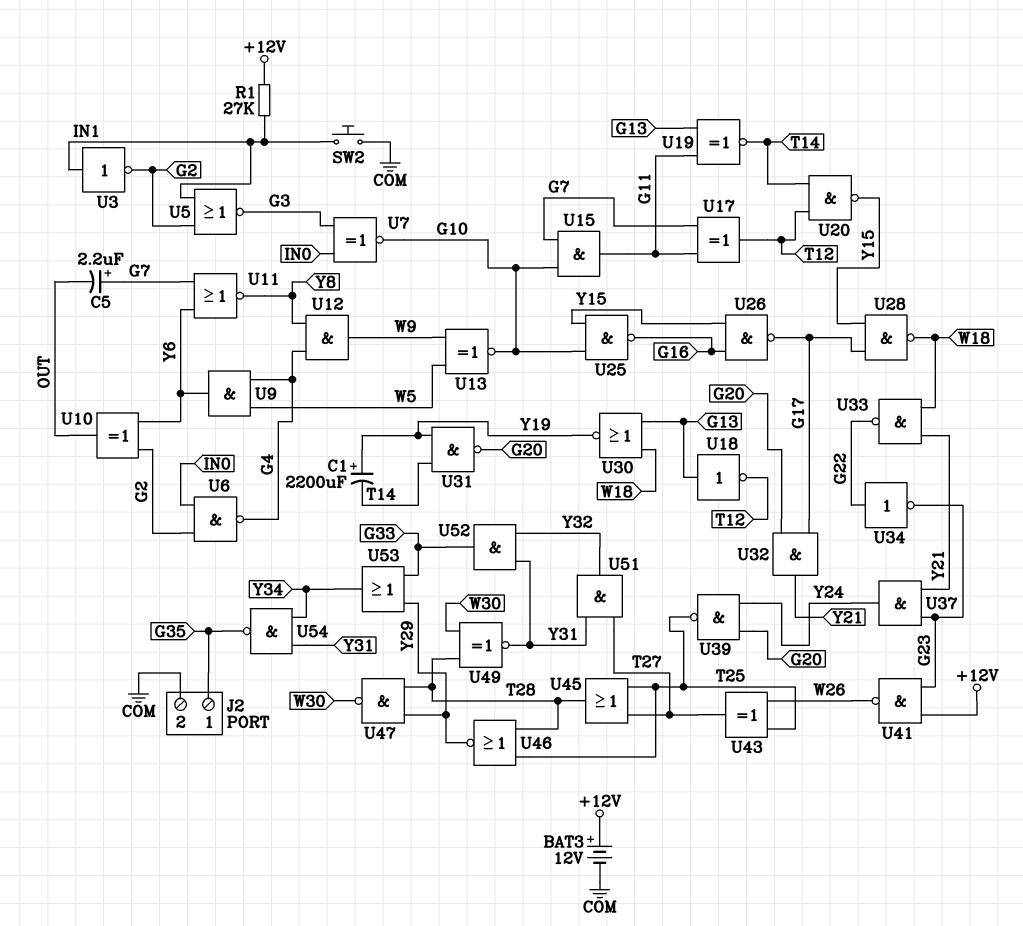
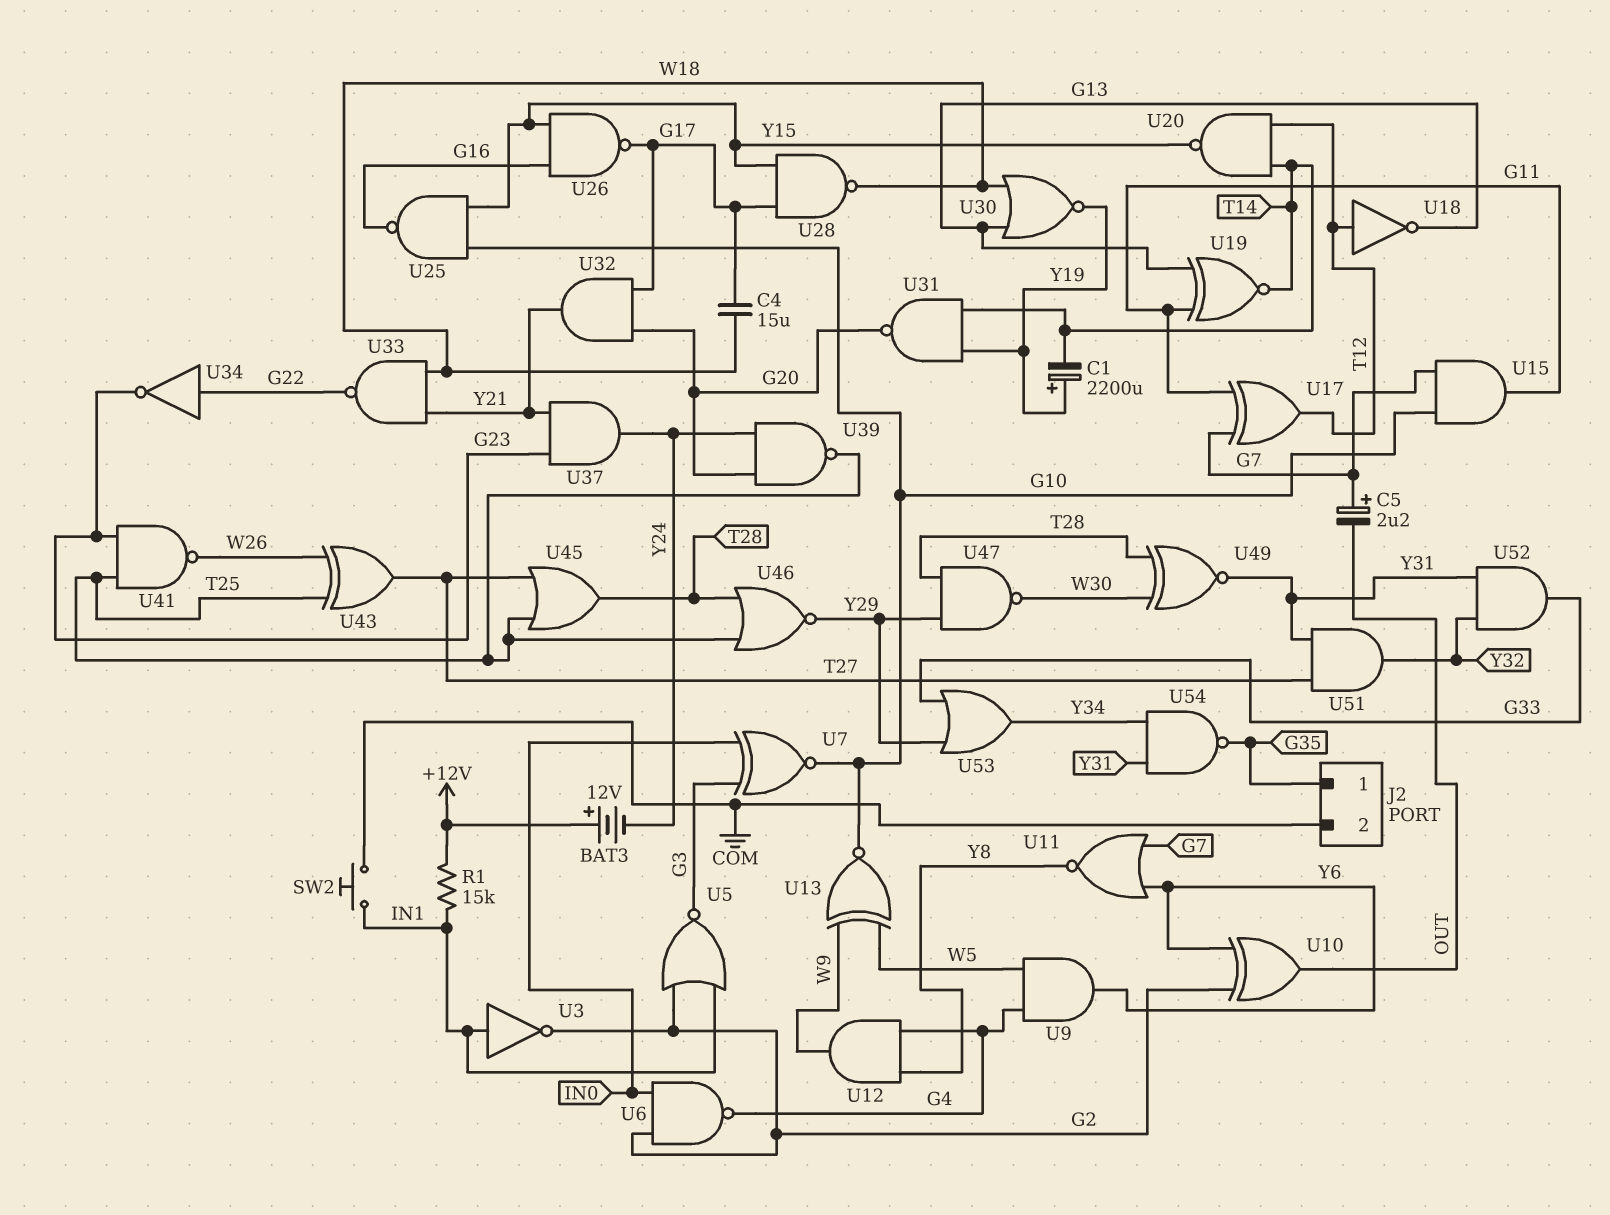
BAT3: 12V (plus +12V, minus COM) -> 12V (plus +12V, minus Y24)
C4: none -> 15uF (G17, W18)
R1: 27k (+12V, IN1) -> 15k (+12V, IN1)
U18: NOT (in G13, out T12) -> NOT (in T12, out G13)
U41: NAND (in +12V, in G23, out W26) -> NAND (in G23, in T25, out W26)

